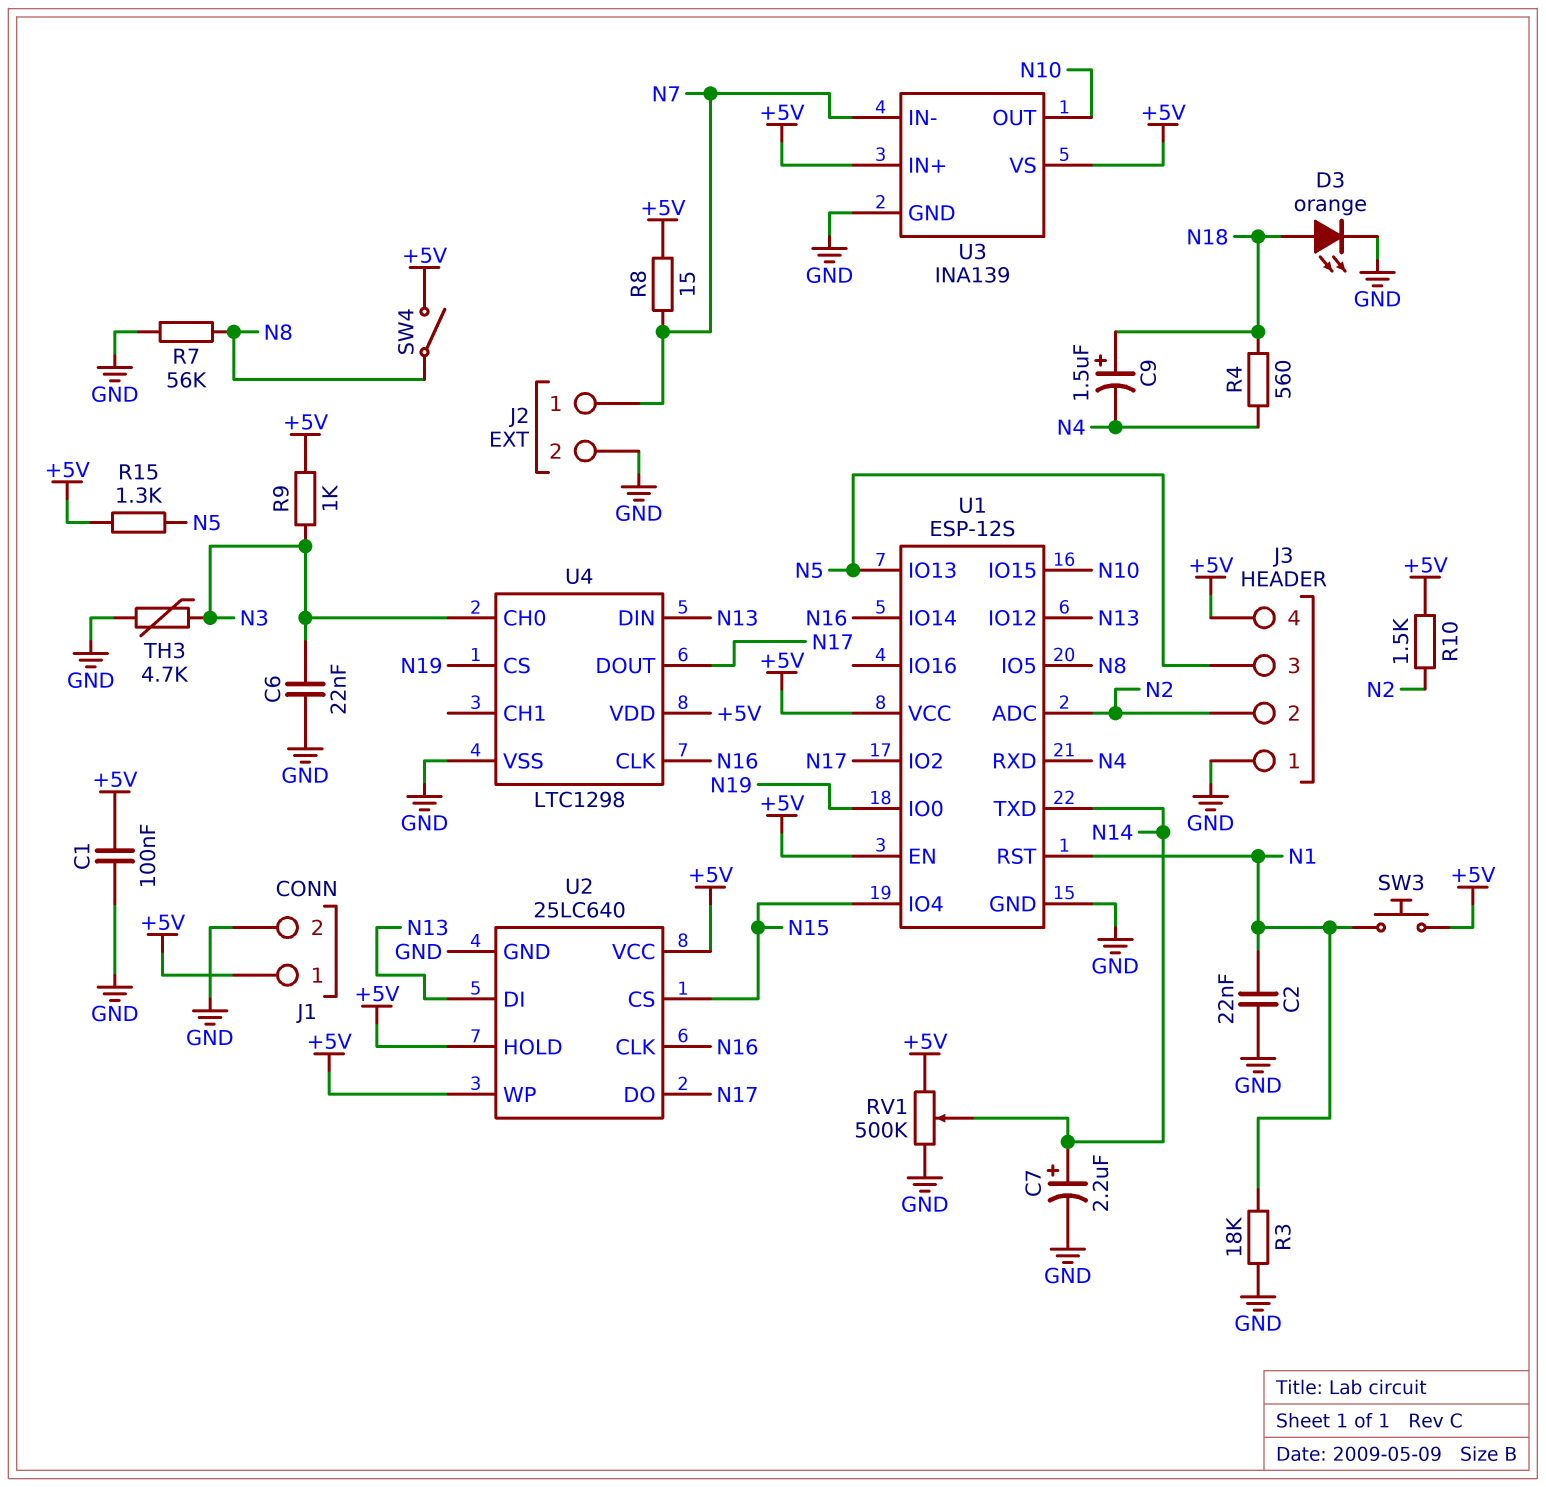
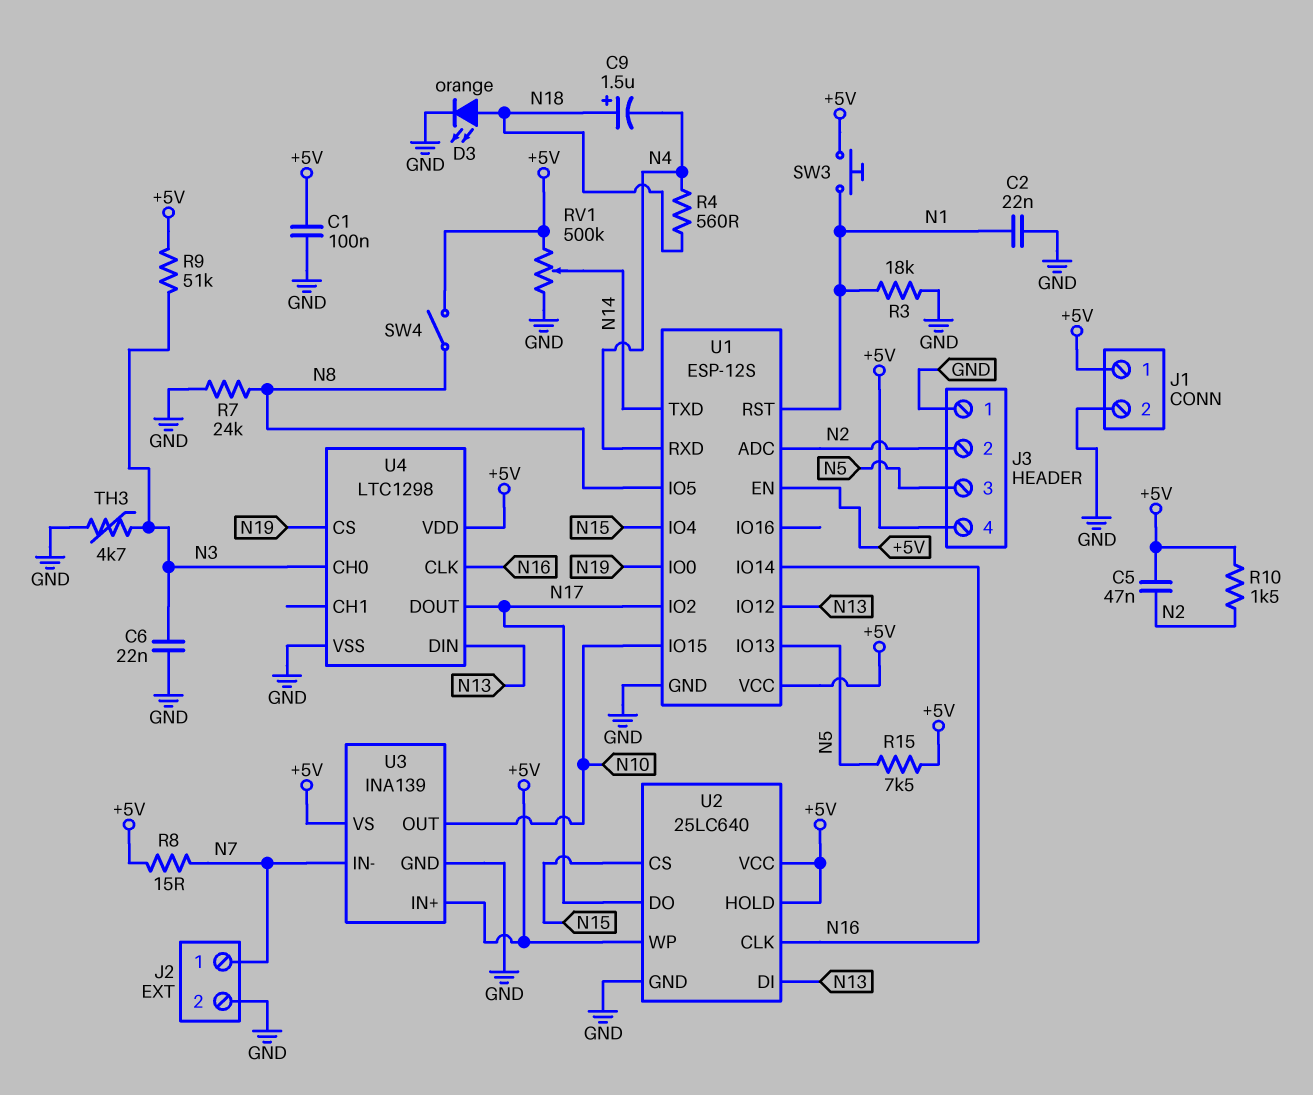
C5: none -> 47nF (+5V, N2)
C7: 2.2uF (plus N14, minus GND) -> none
R7: 56k (GND, N8) -> 24k (GND, N8)
R9: 1k (+5V, N3) -> 51k (+5V, N3)
R15: 1.3k (+5V, N5) -> 7.5k (+5V, N5)

